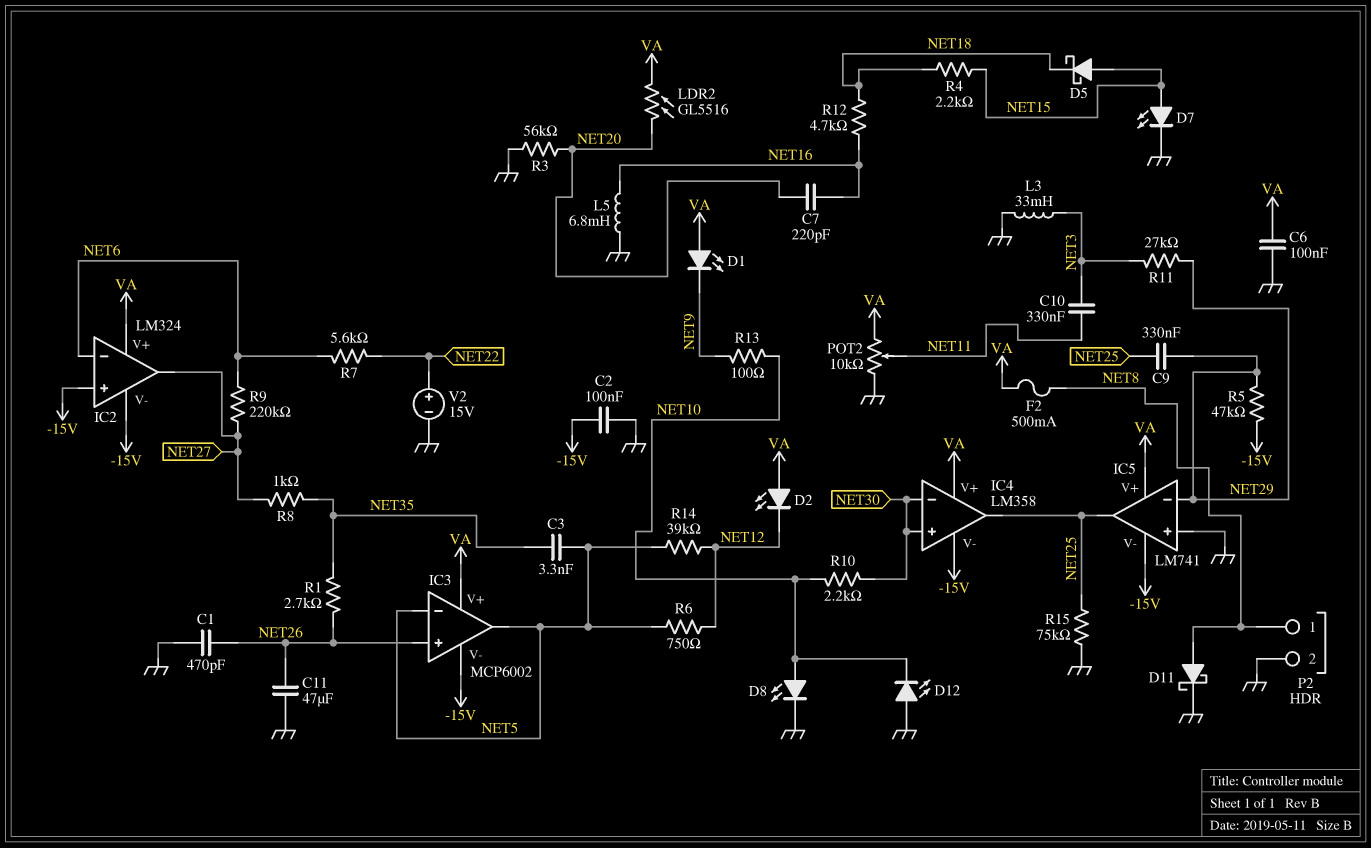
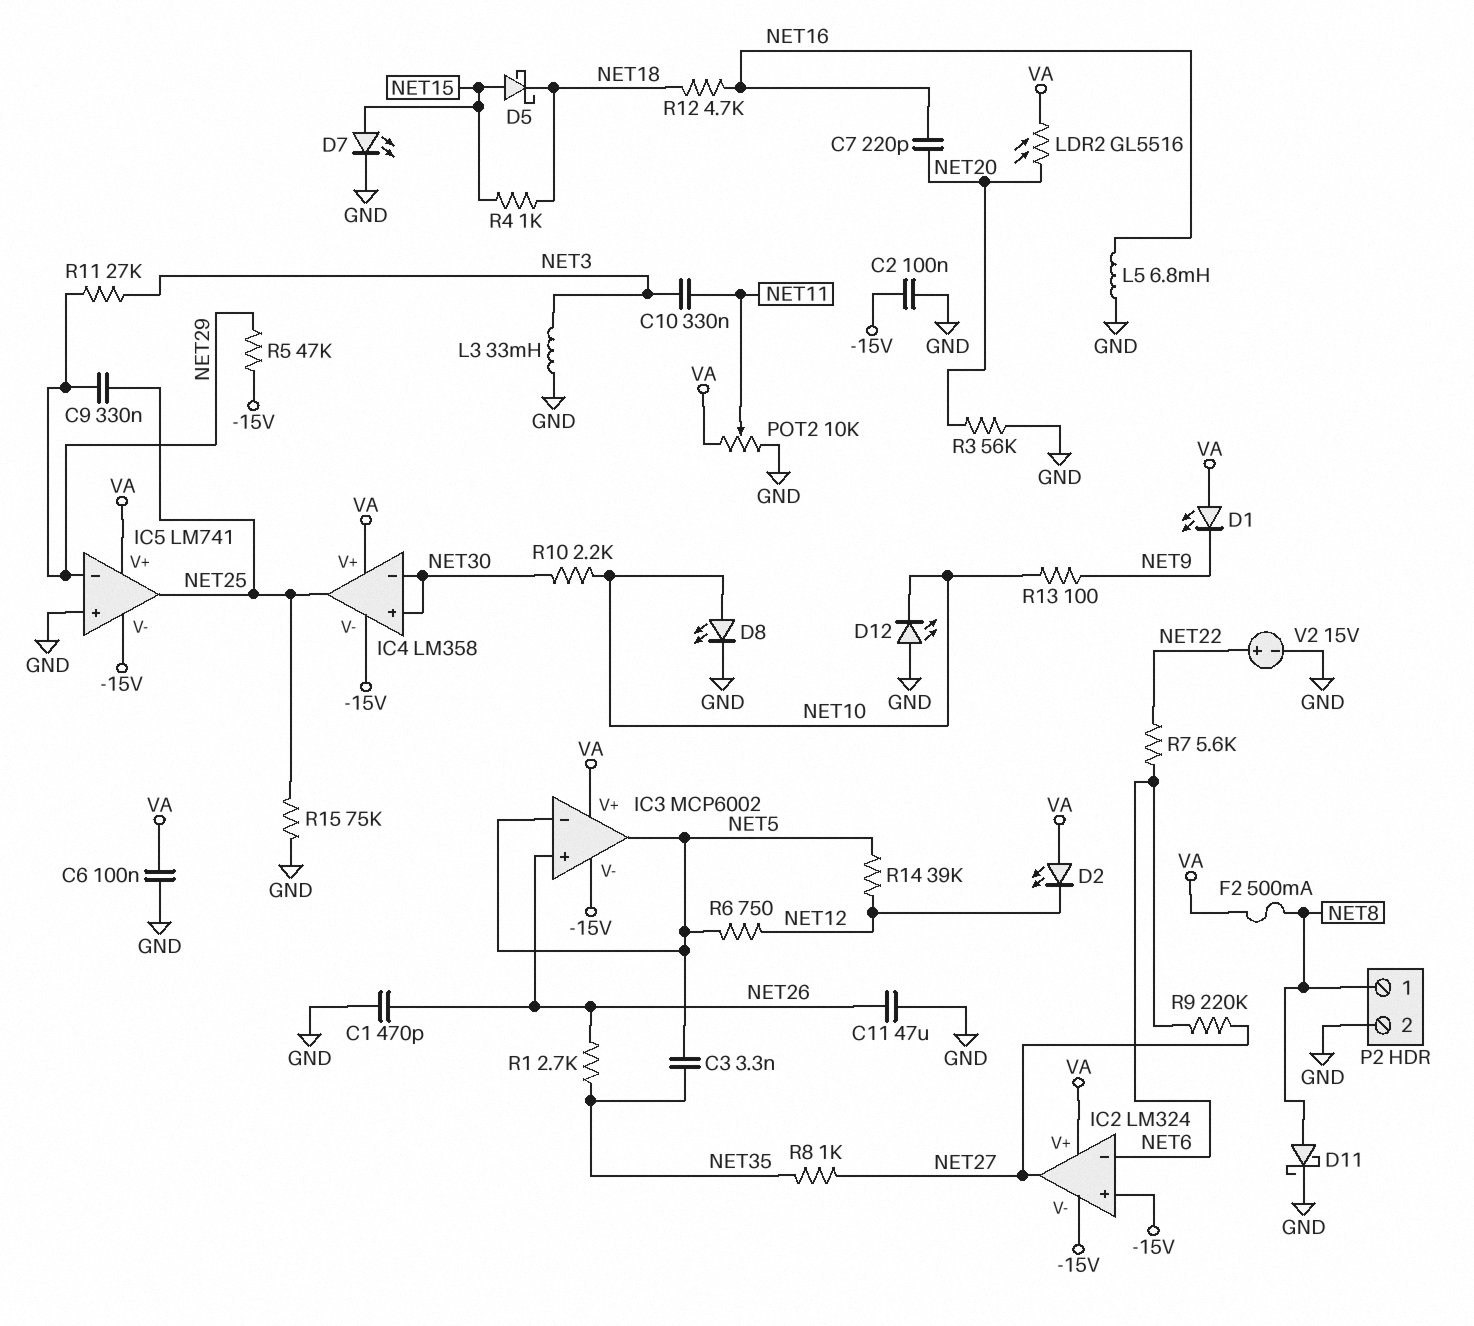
R4: 2.2k (NET15, NET18) -> 1k (NET15, NET18)

